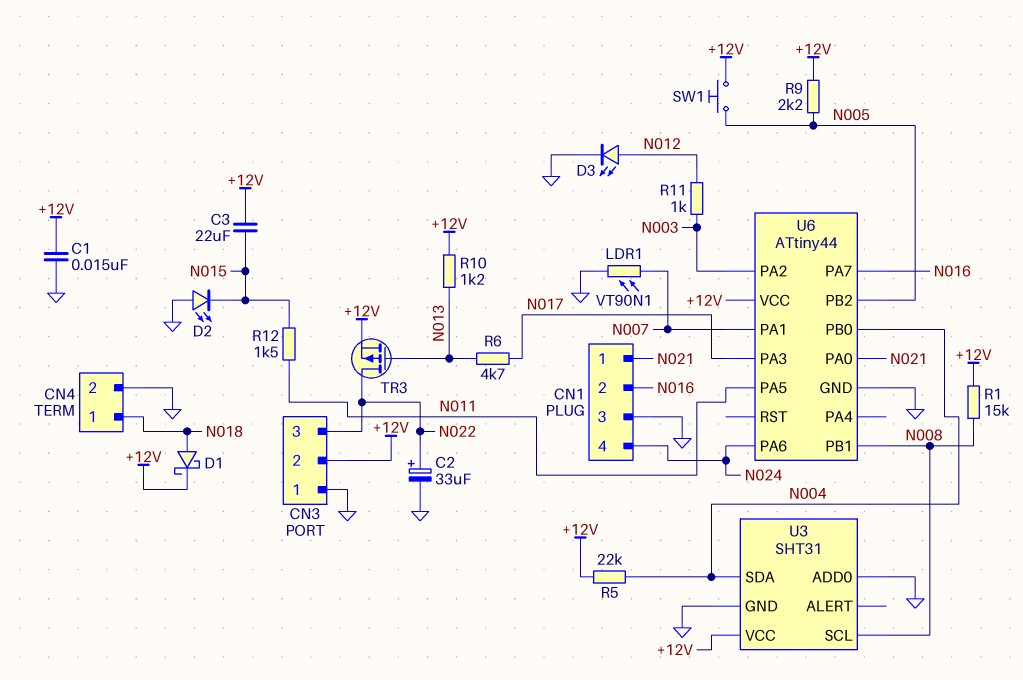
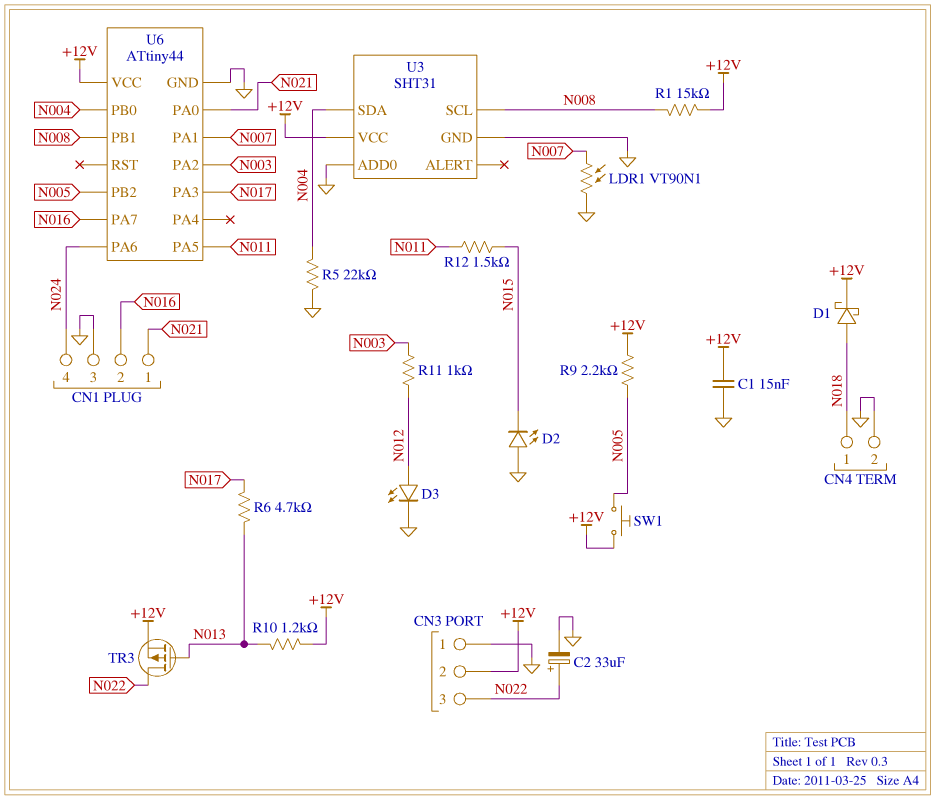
C3: 22uF (+12V, N015) -> none
R5: 22k (+12V, N004) -> 22k (GND, N004)

